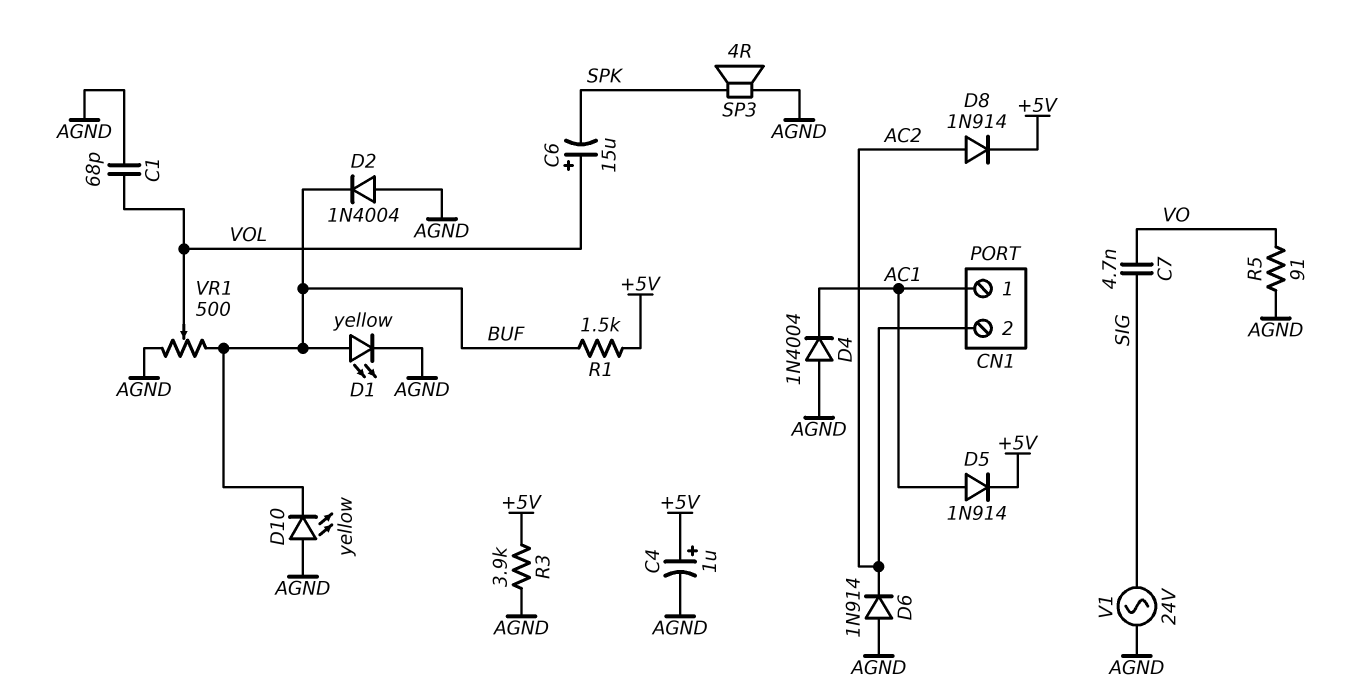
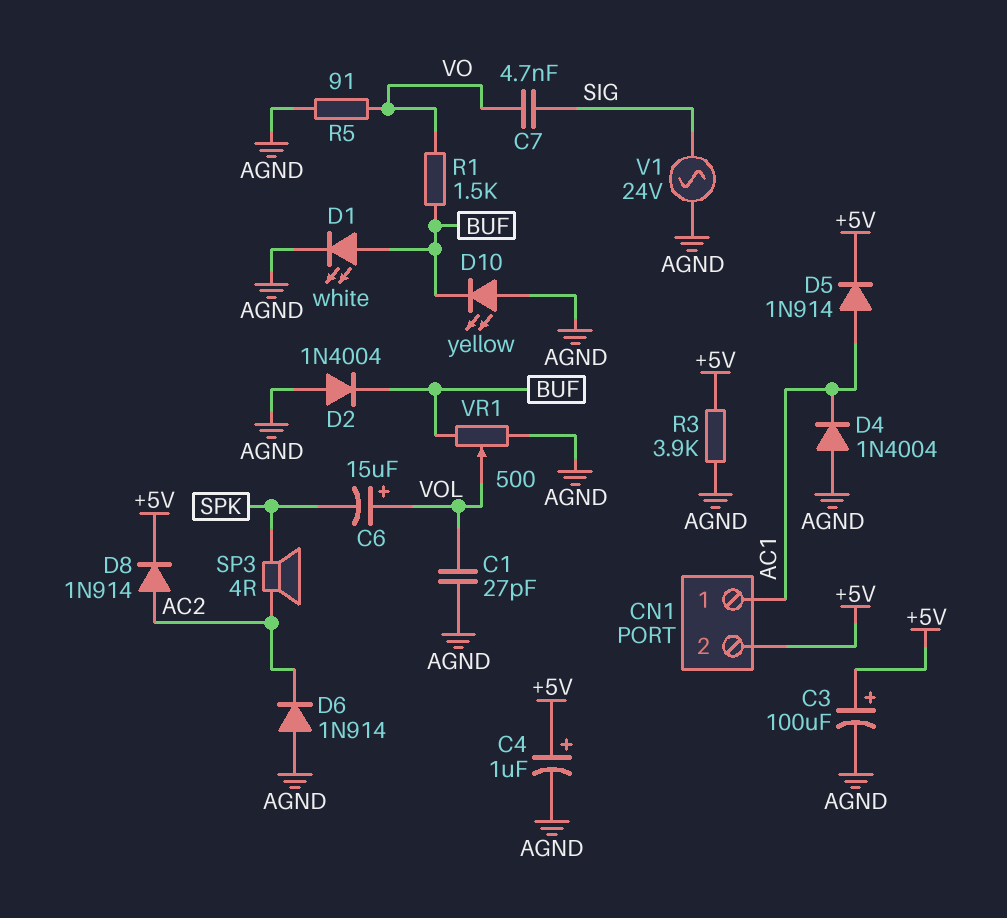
C1: 68pF (AGND, VOL) -> 27pF (AGND, VOL)
C3: none -> 100uF (plus +5V, minus AGND)
CN1 pin 2: AC2 -> +5V
D1: LED yellow (A BUF, K AGND) -> LED white (A BUF, K AGND)
R1: 1.5k (+5V, BUF) -> 1.5k (BUF, VO)
SP3: speaker 4R (AGND, SPK) -> speaker 4R (AC2, SPK)

